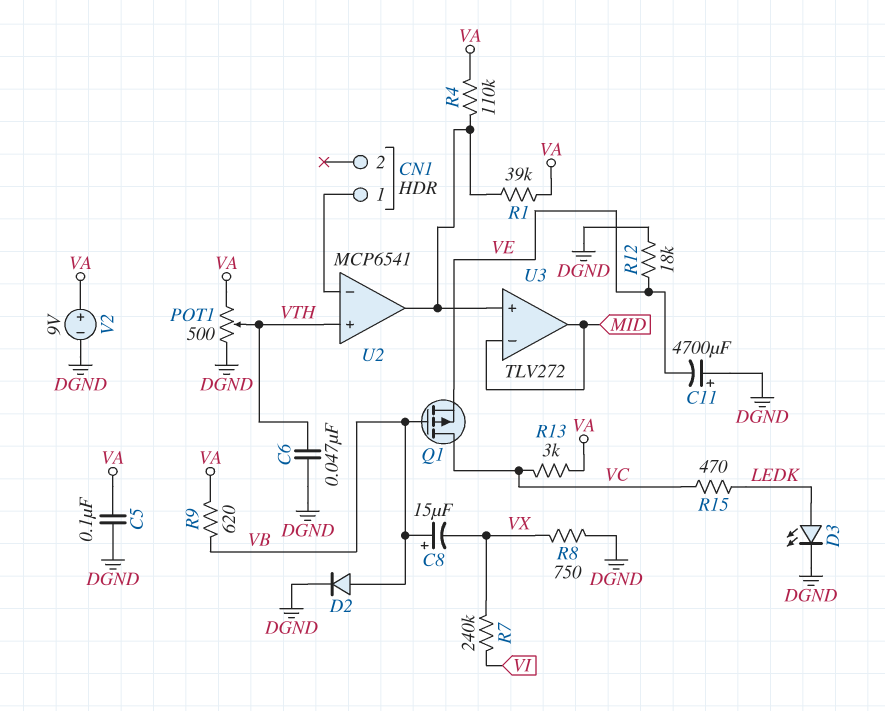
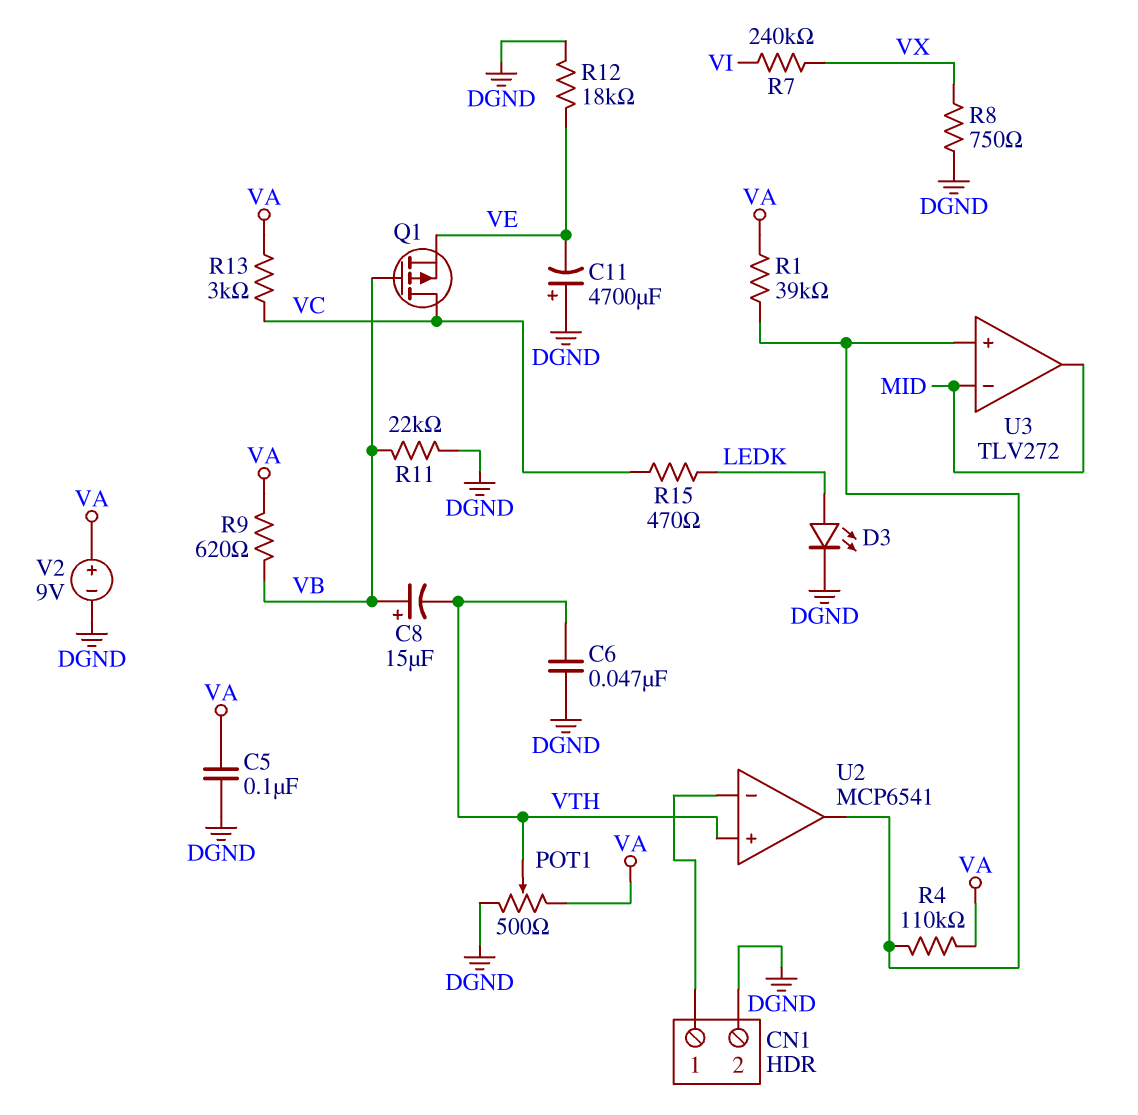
C8: 15uF (plus VB, minus VX) -> 15uF (plus VB, minus VTH)
CN1 pin 2: none -> DGND
D2: diode (A VB, K DGND) -> none
R11: none -> 22k (DGND, VB)

